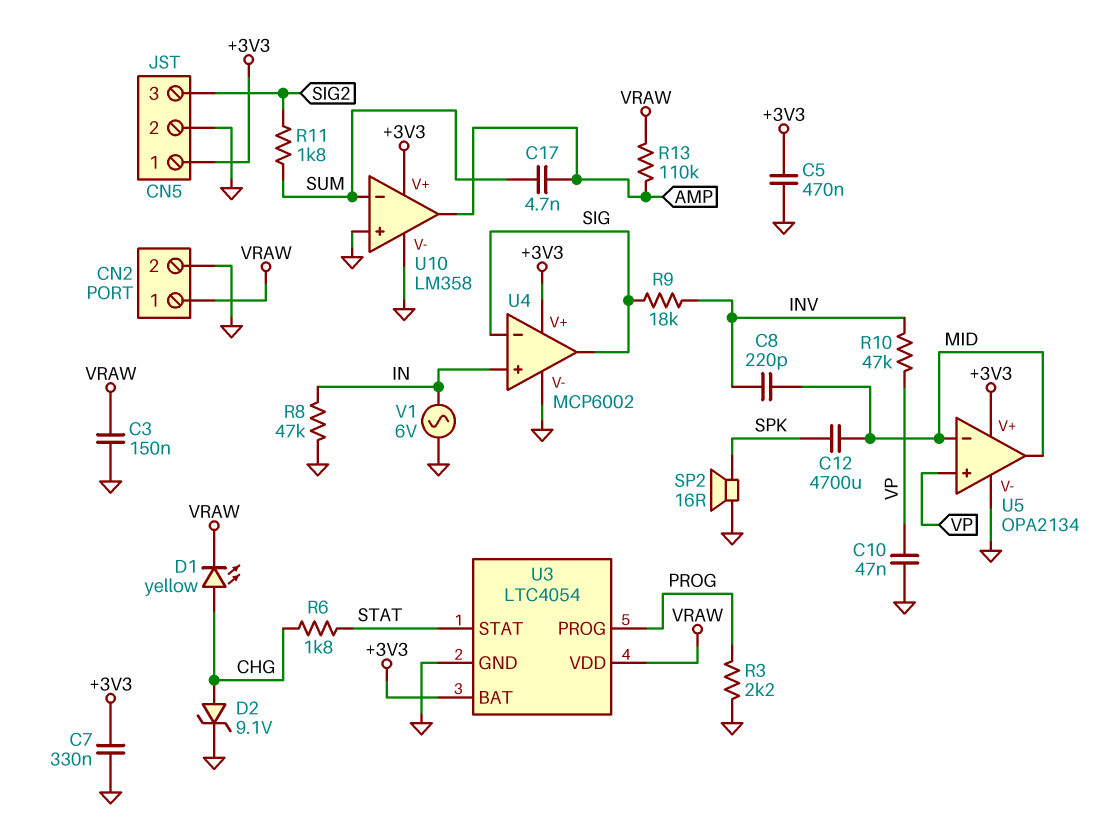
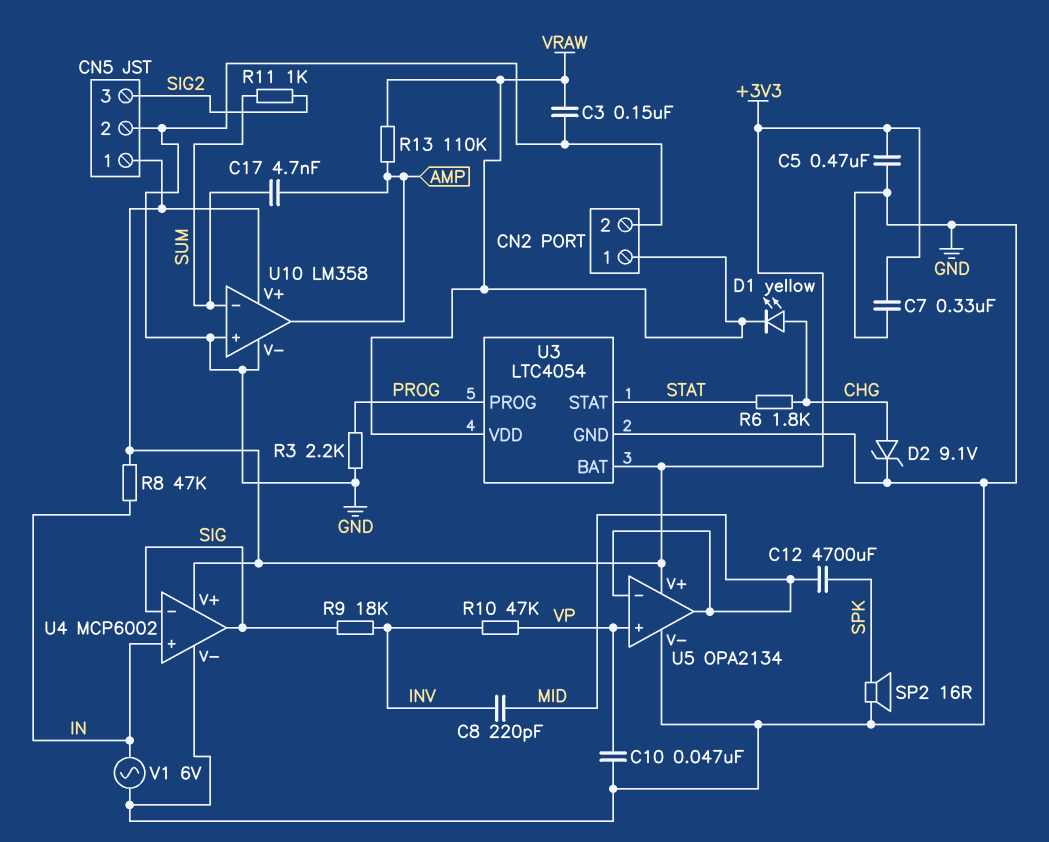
R8: 47k (GND, IN) -> 47k (+3V3, IN)
R11: 1.8k (SIG2, SUM) -> 1k (SIG2, SUM)

